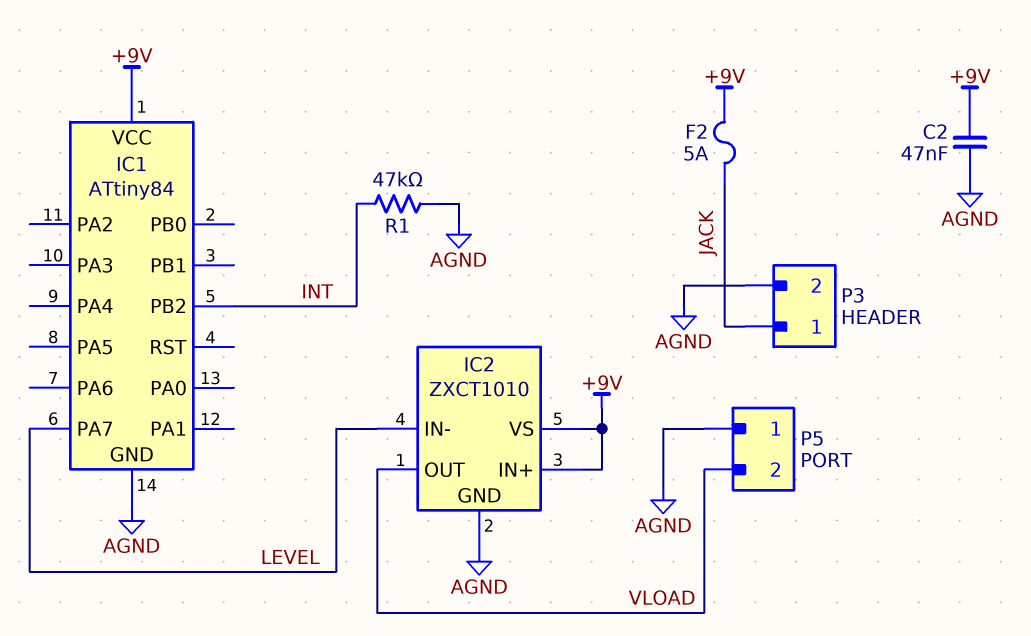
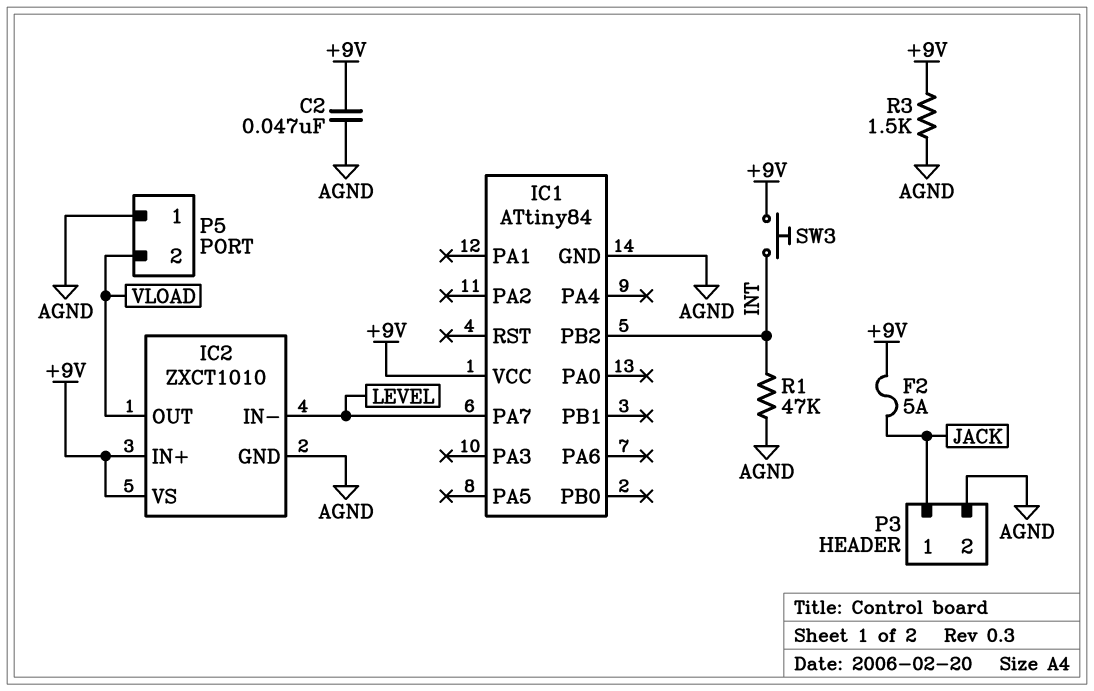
R3: none -> 1.5k (+9V, AGND)
SW3: none -> button (+9V, INT)

